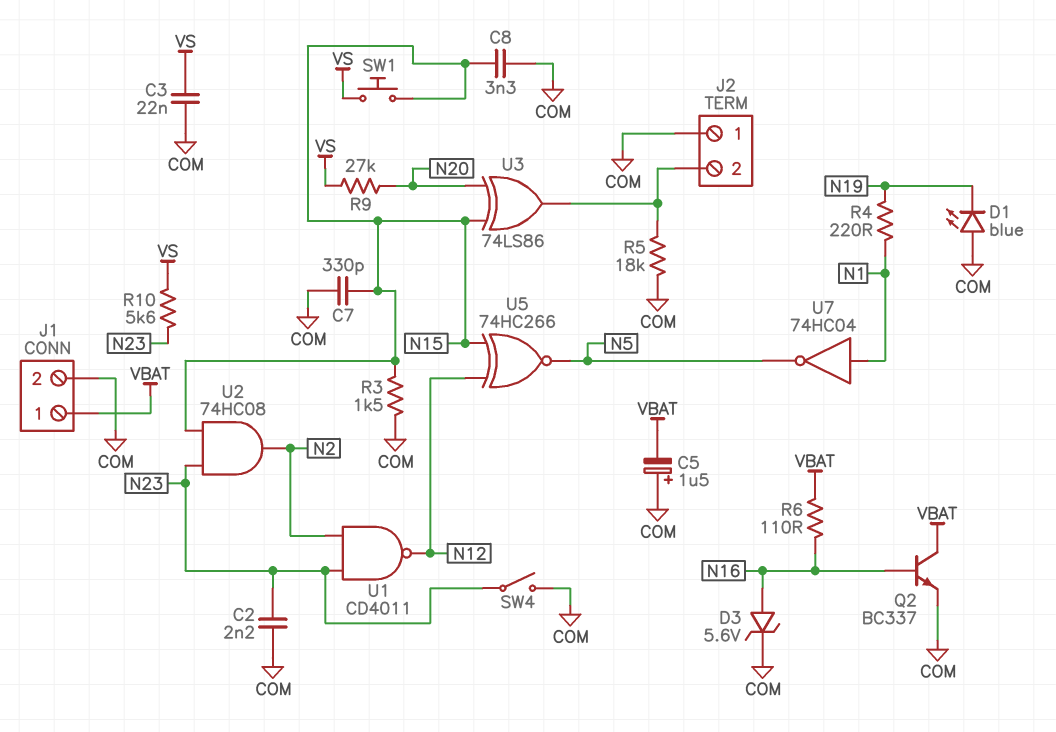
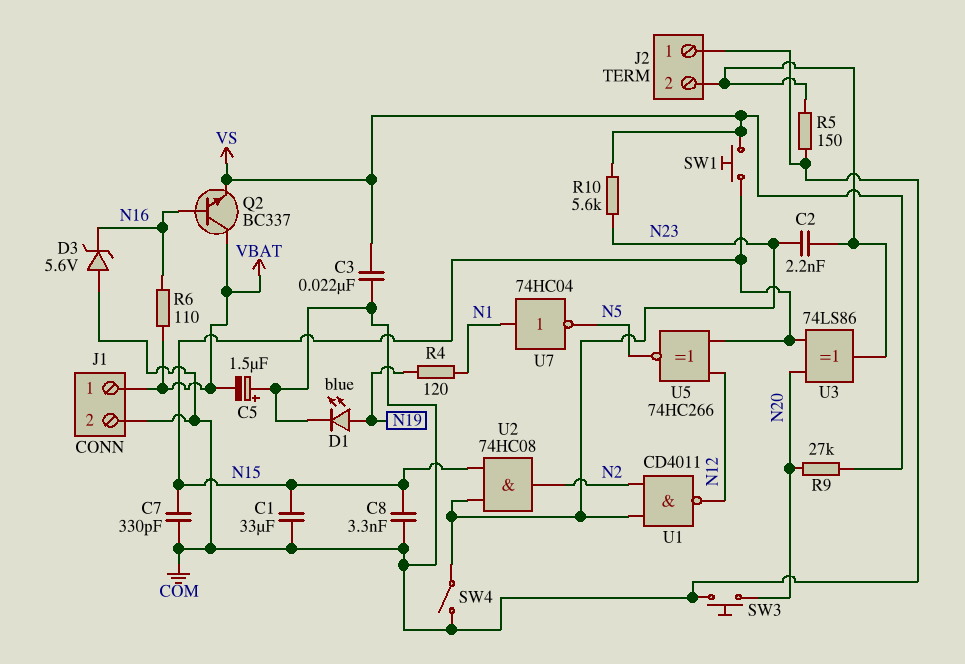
C1: none -> 33uF (COM, N15)
C2: 2.2nF (COM, N23) -> 2.2nF (J2/2, N23)
D1: LED blue (A COM, K N19) -> LED blue (A N19, K COM)
D3: zener 5.6V (A N16, K COM) -> zener 5.6V (A COM, K N16)
Q2: NPN BC337 (B N16, C VBAT, E COM) -> NPN BC337 (B N16, C VBAT, E VS)
R3: 1.5k (COM, N15) -> none
R4: 220 (N1, N19) -> 120 (N1, N19)
R5: 18k (COM, J2/2) -> 150 (COM, J2/2)
SW3: none -> button (COM, N20)

